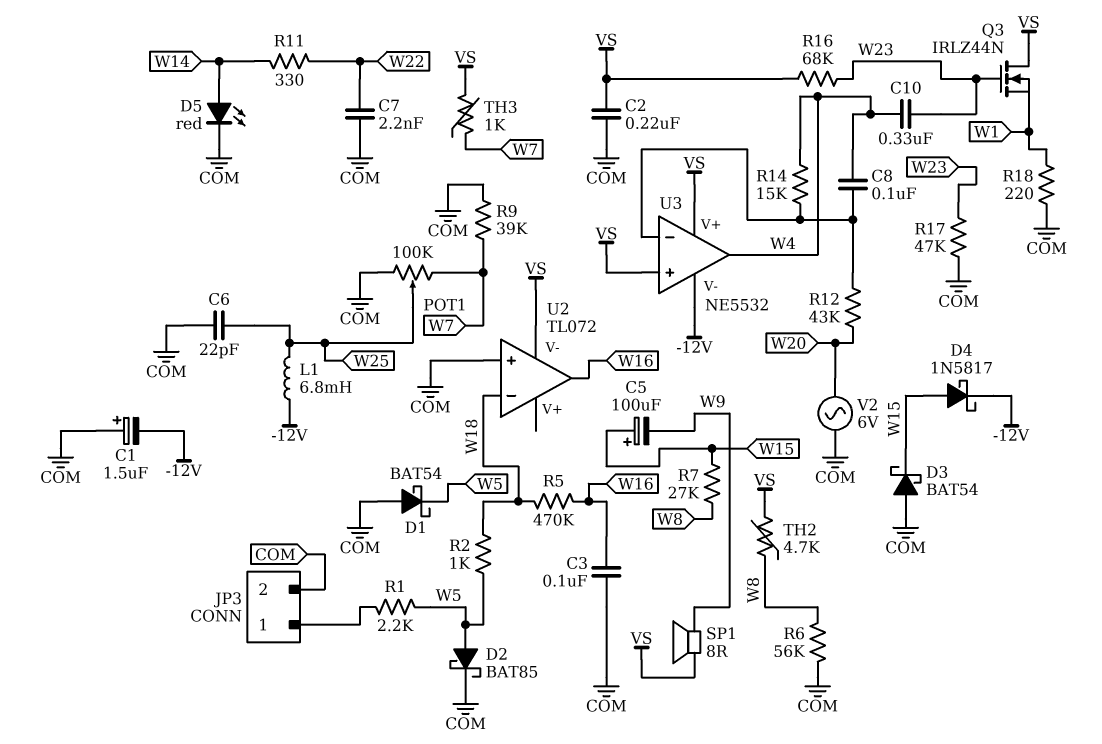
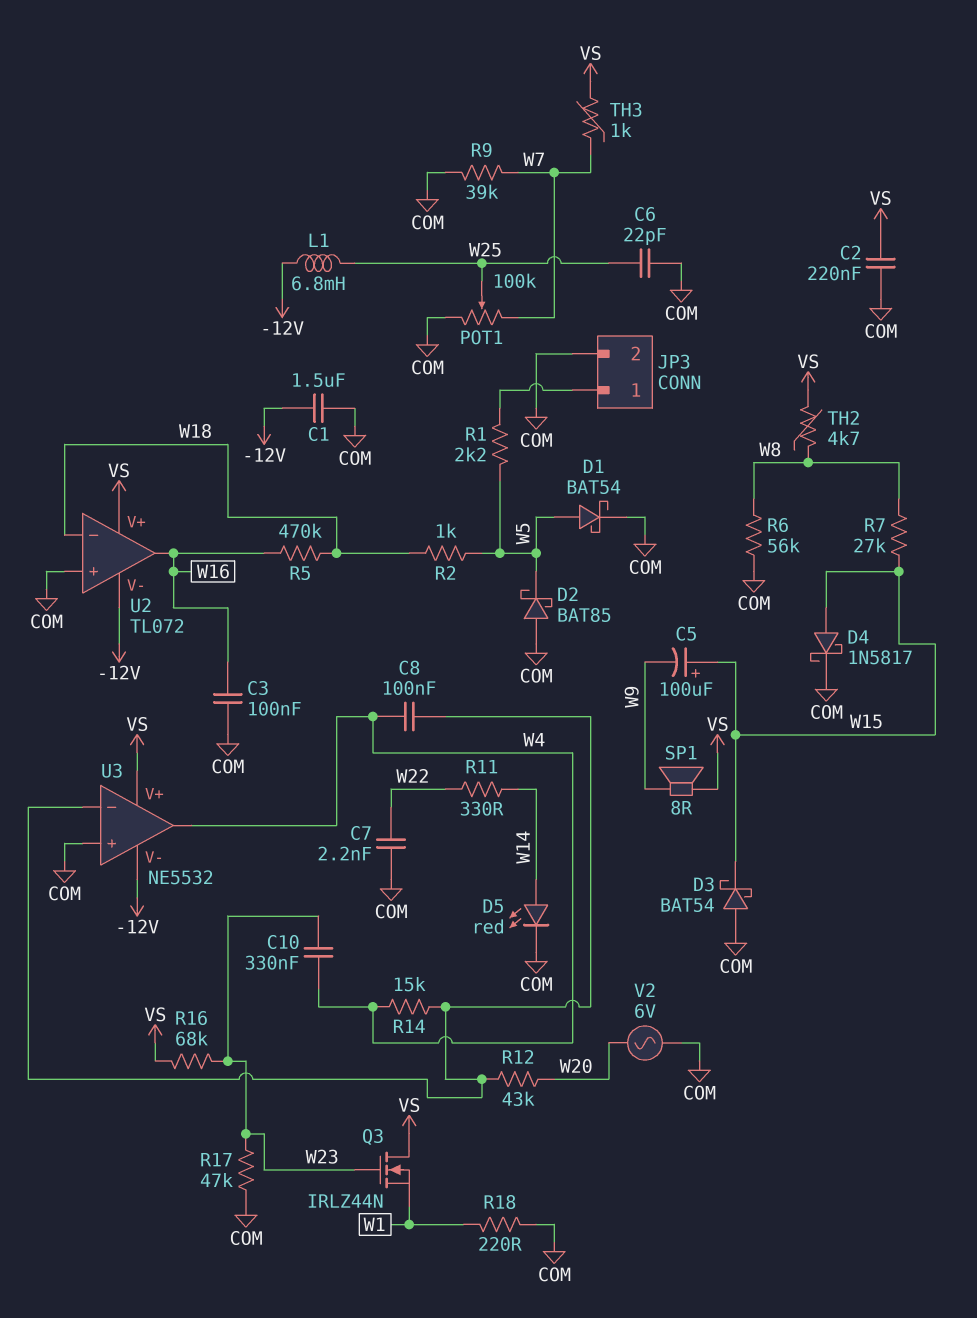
C1: 1.5uF (plus COM, minus -12V) -> 1.5uF (-12V, COM)
D1: schottky BAT54 (A COM, K W5) -> schottky BAT54 (A W5, K COM)
D2: schottky BAT85 (A W5, K COM) -> schottky BAT85 (A COM, K W5)
D4: schottky 1N5817 (A W15, K -12V) -> schottky 1N5817 (A W15, K COM)
U2 pin V+: none -> VS
U2 pin V-: VS -> -12V
U3 pin in+: VS -> COM

